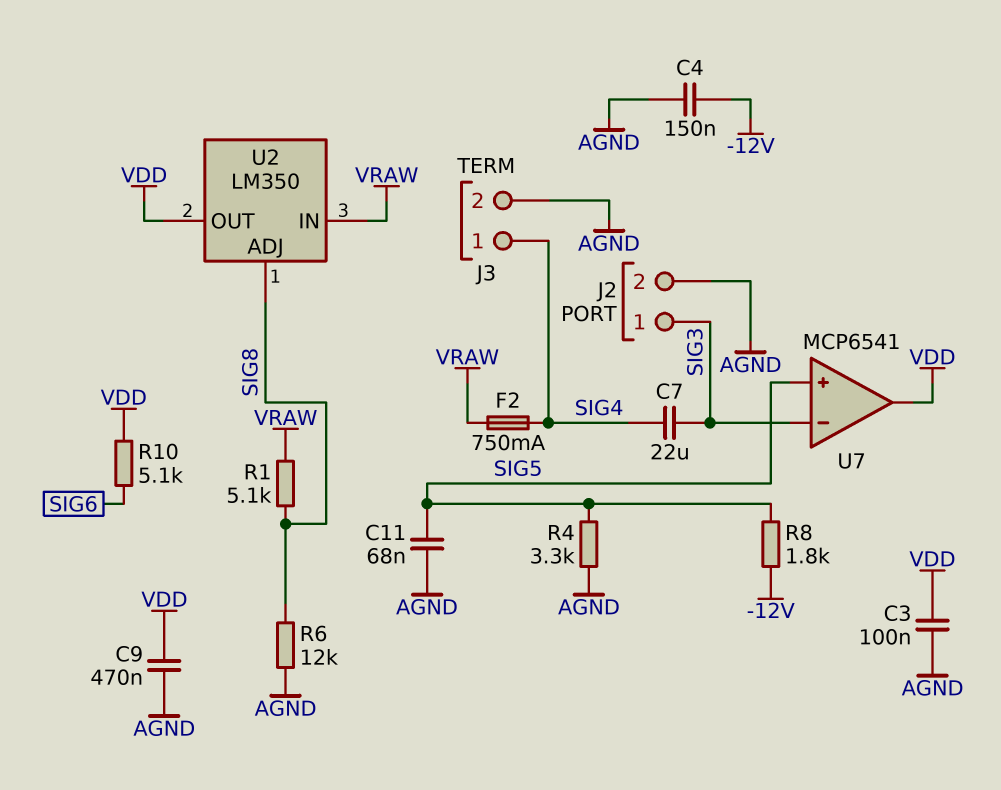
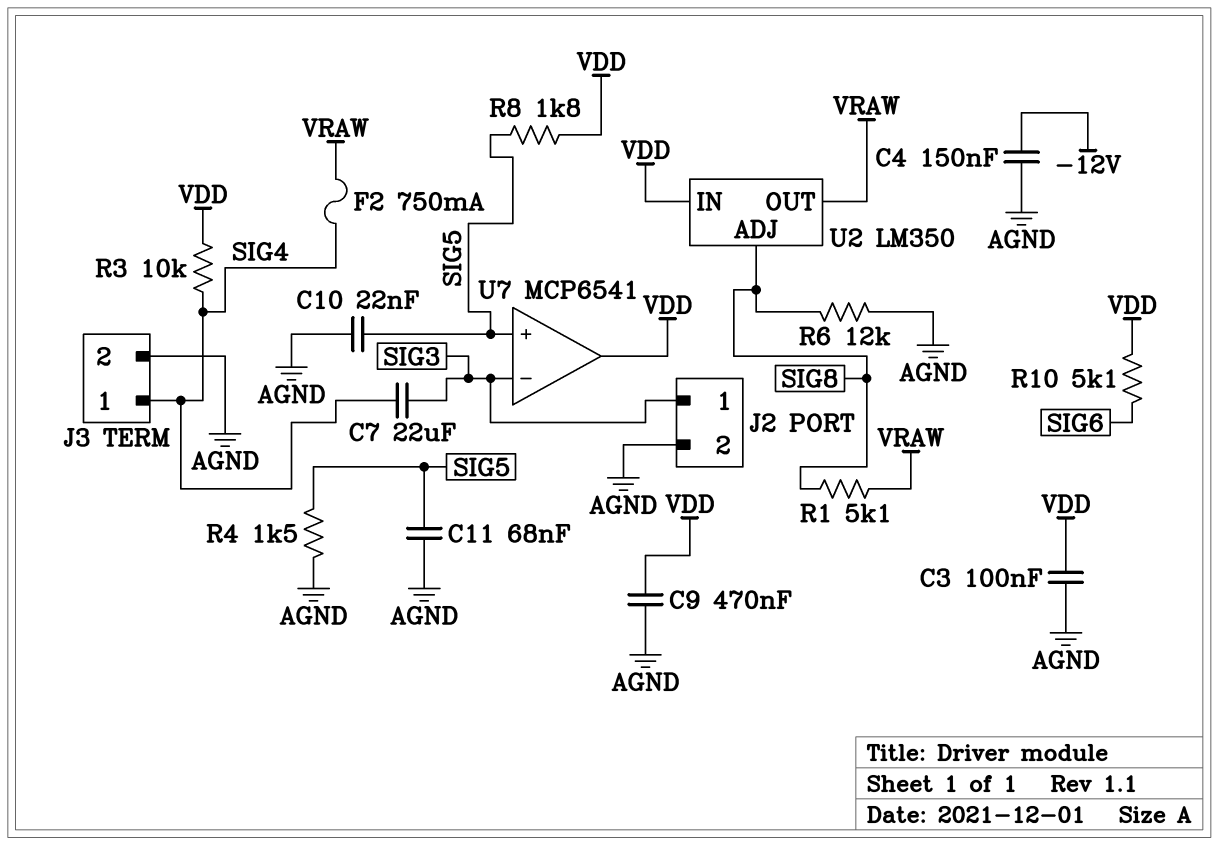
C10: none -> 22nF (AGND, SIG5)
R3: none -> 10k (SIG4, VDD)
R4: 3.3k (AGND, SIG5) -> 1.5k (AGND, SIG5)
R8: 1.8k (-12V, SIG5) -> 1.8k (SIG5, VDD)
U2 pin IN: VRAW -> VDD
U2 pin OUT: VDD -> VRAW

